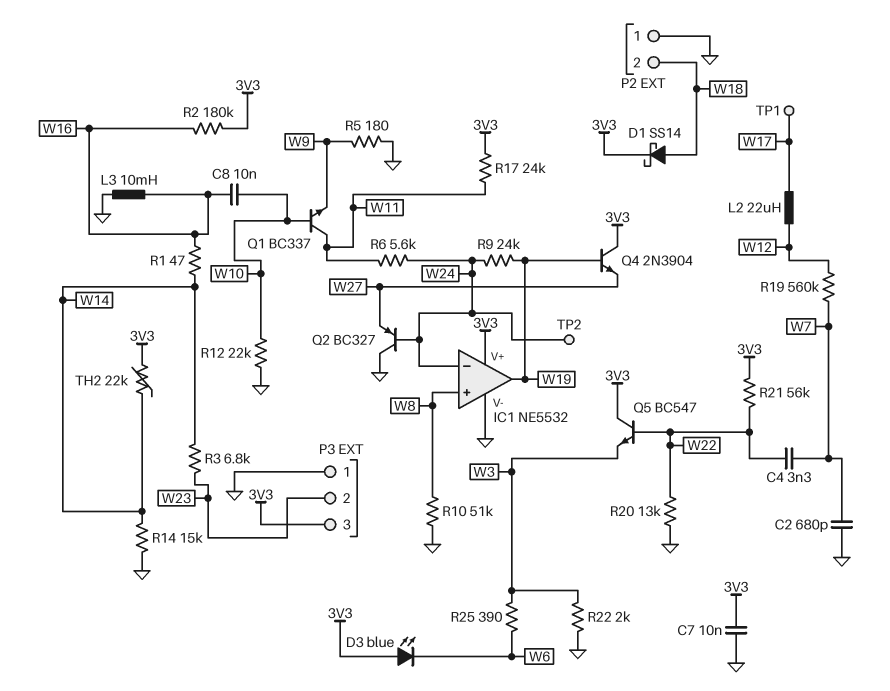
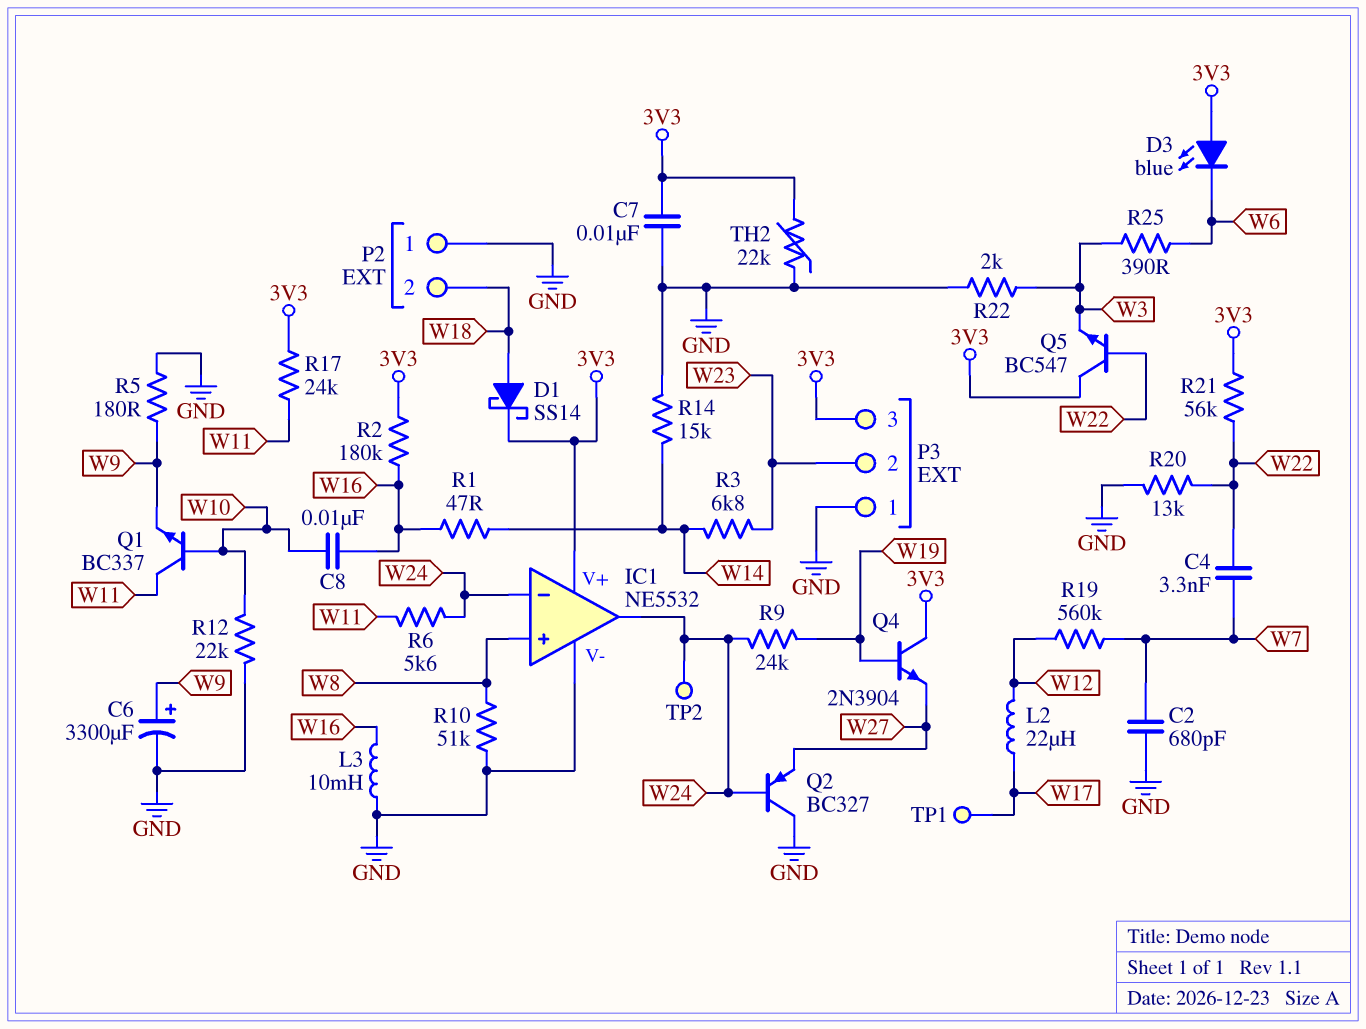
C6: none -> 3300uF (plus W9, minus GND)
IC1 pin out: W19 -> W24
TH2: 22k (3V3, W14) -> 22k (3V3, GND)

